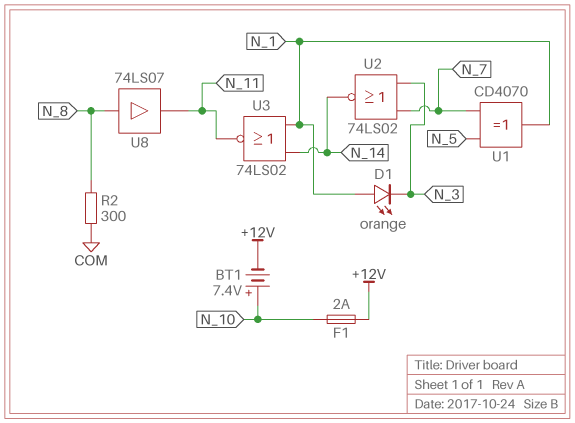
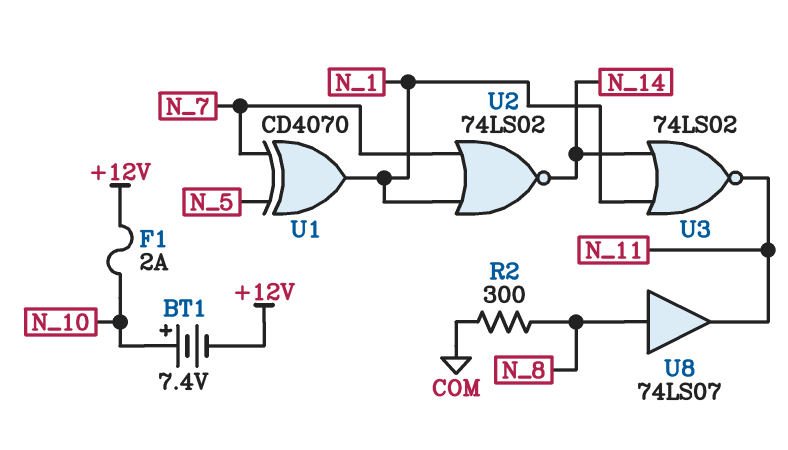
D1: LED orange (A N_1, K N_3) -> none
U2: NOR 74LS02 (in N_3, in N_7, out N_14) -> NOR 74LS02 (in N_1, in N_7, out N_14)

